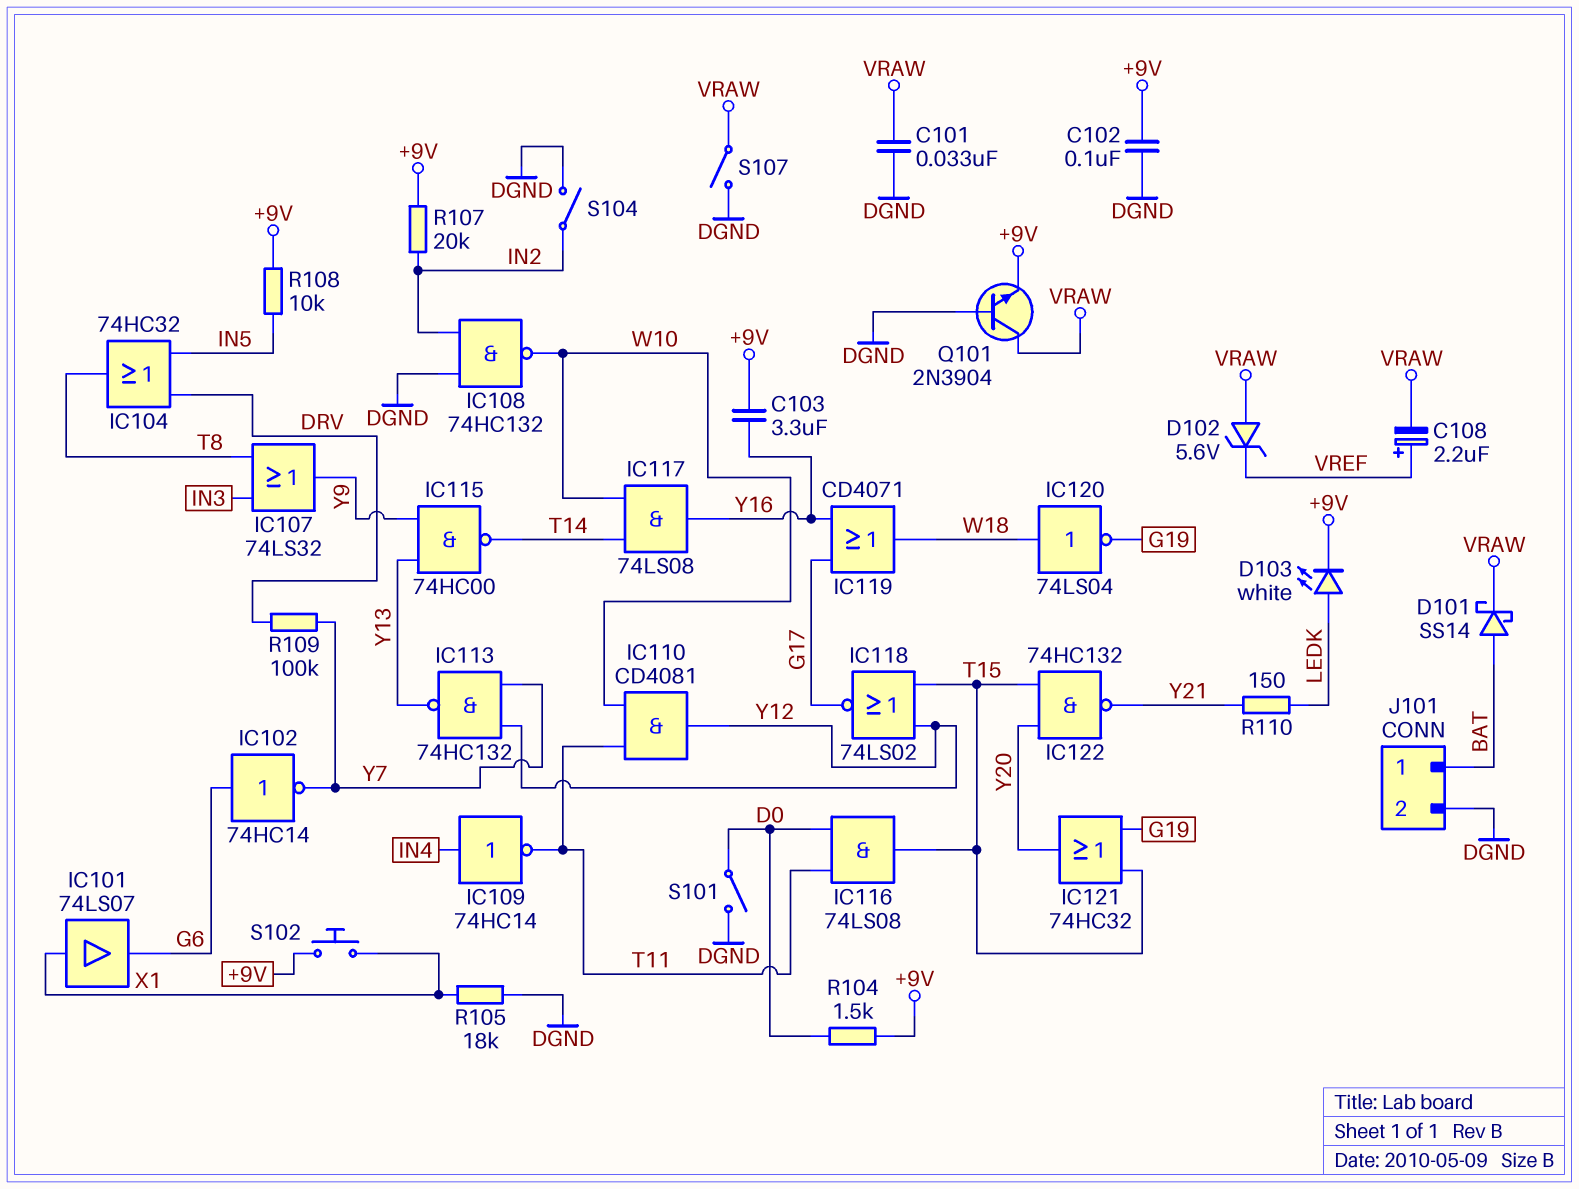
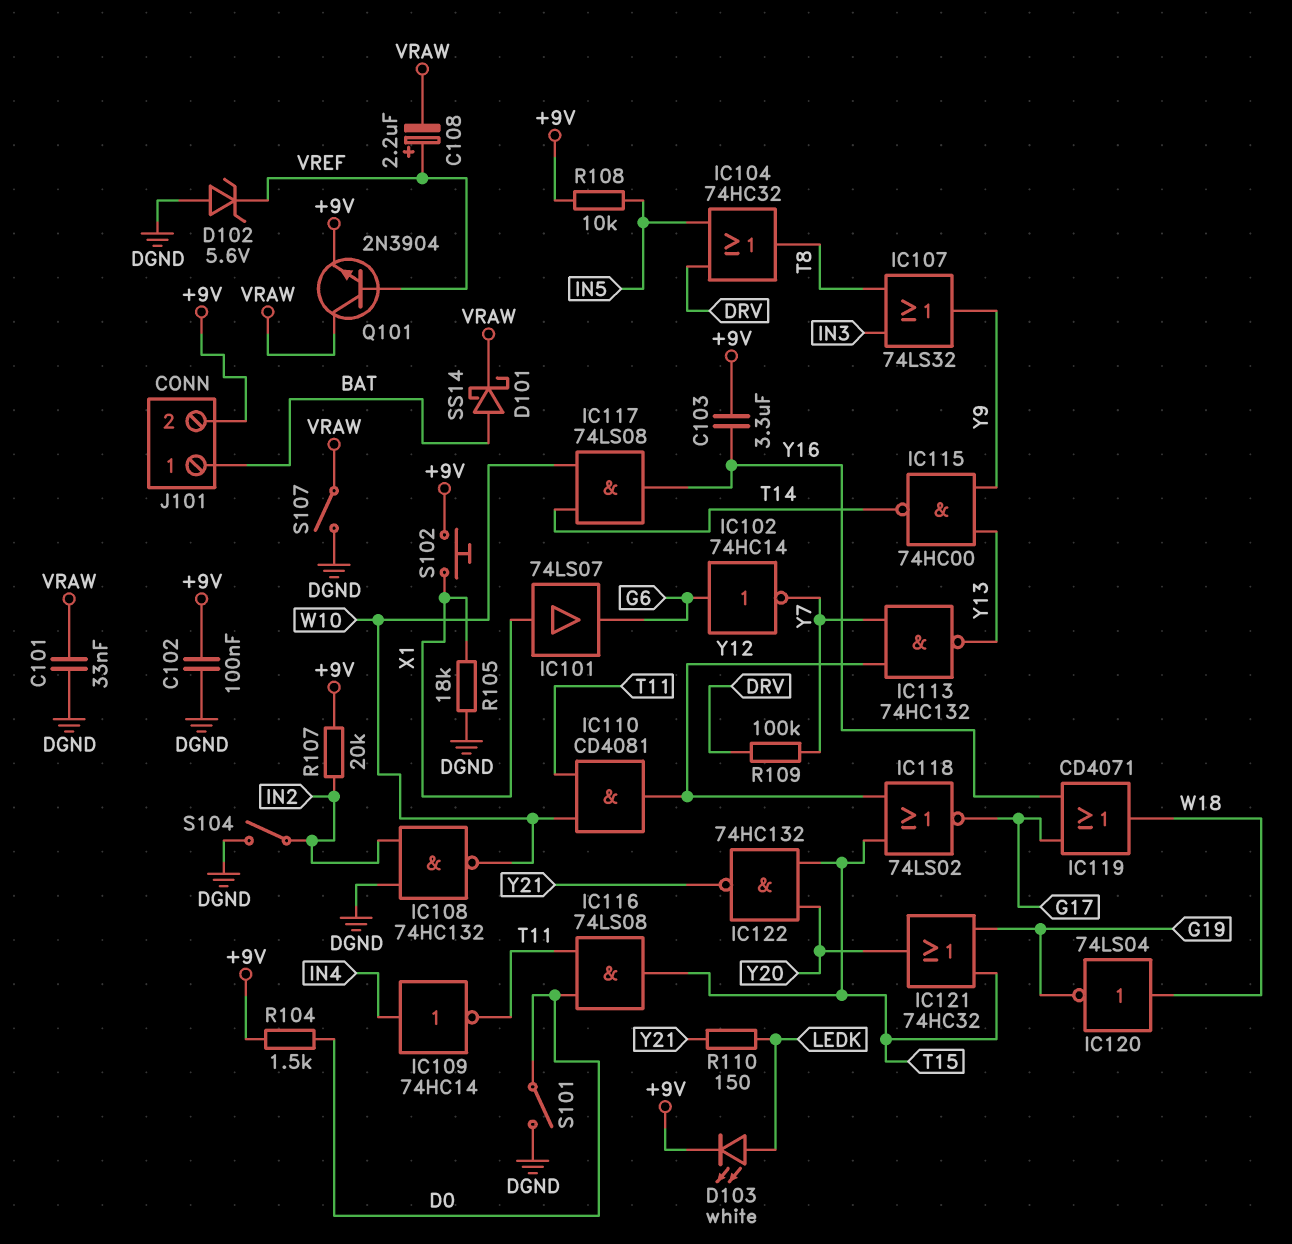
D102: zener 5.6V (A VRAW, K VREF) -> zener 5.6V (A DGND, K VREF)
J101 pin 2: DGND -> +9V
Q101: NPN 2N3904 (B DGND, C VRAW, E +9V) -> NPN 2N3904 (B VREF, C VRAW, E +9V)

